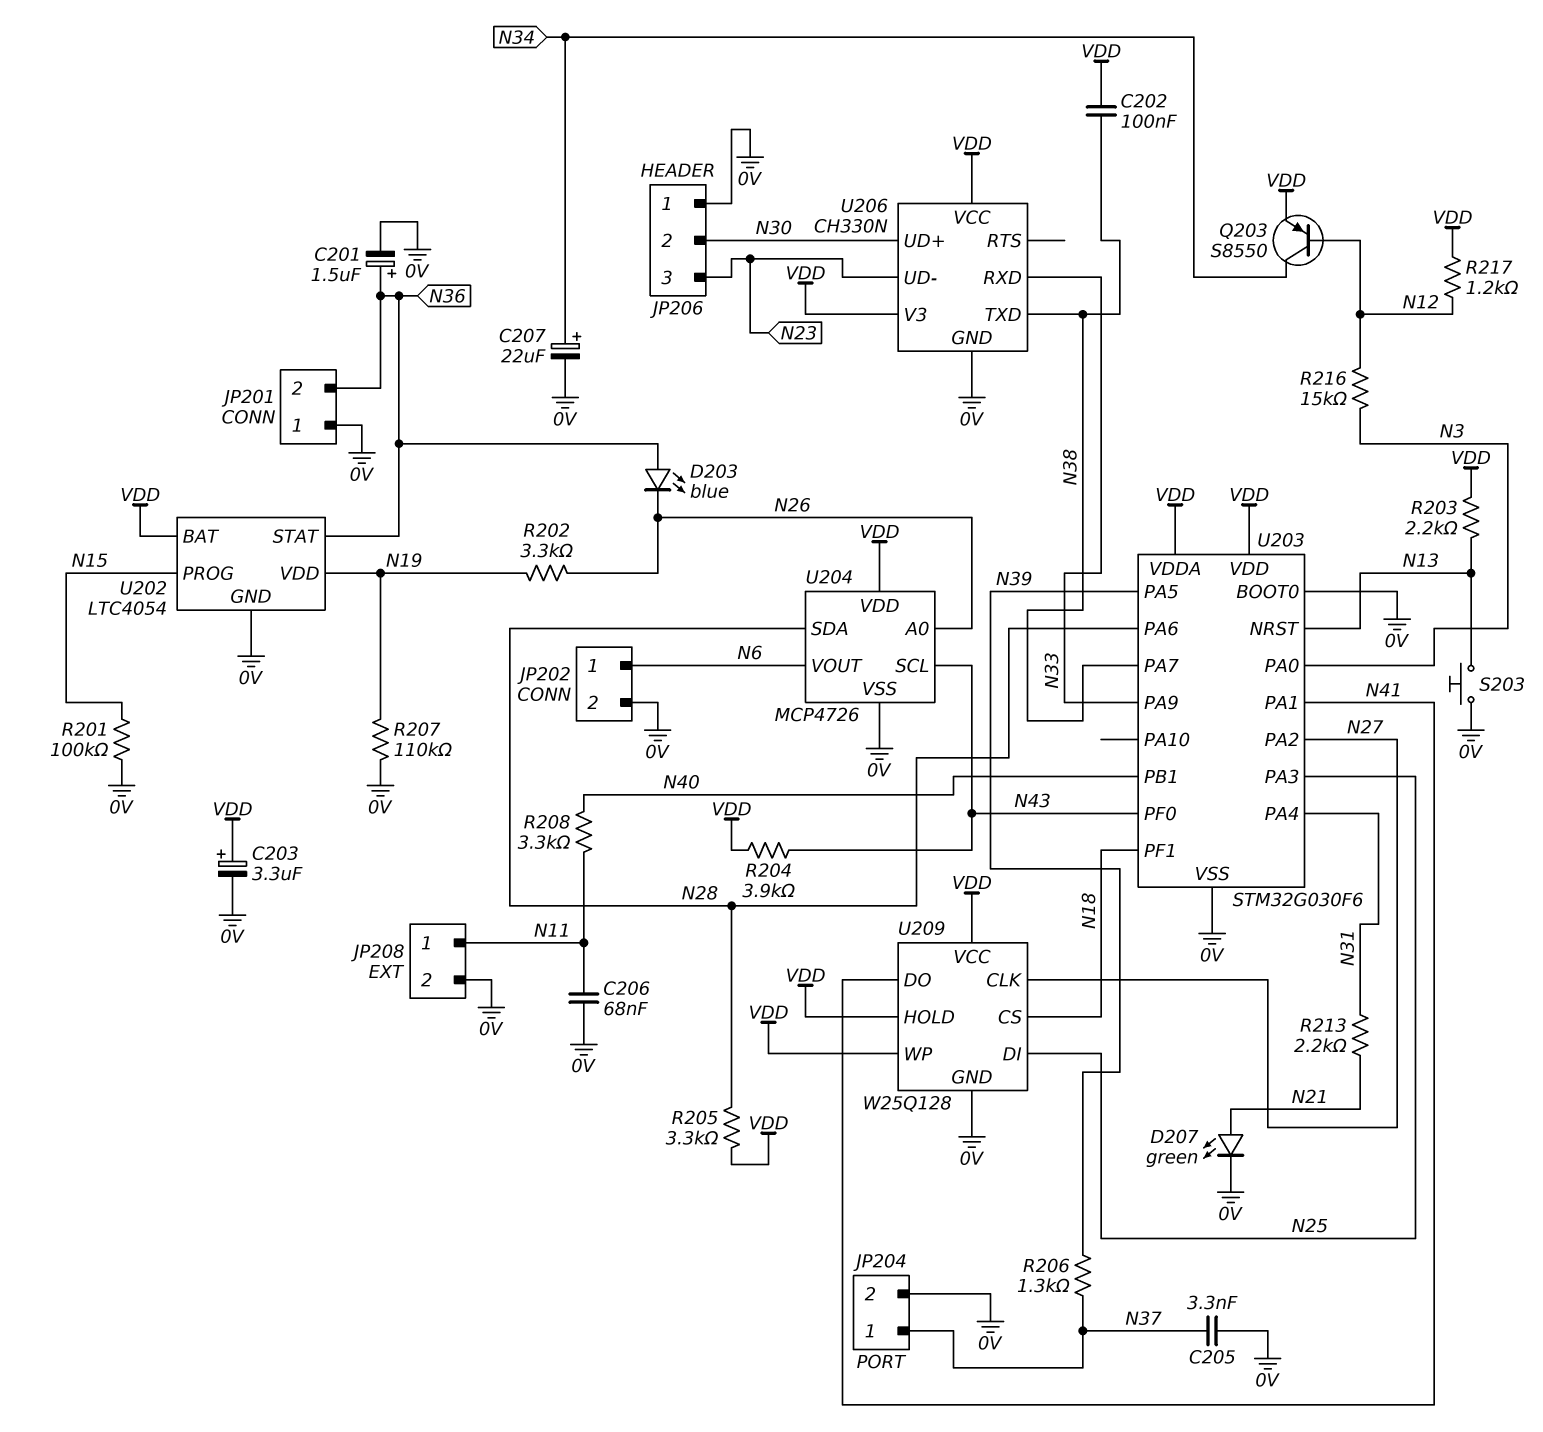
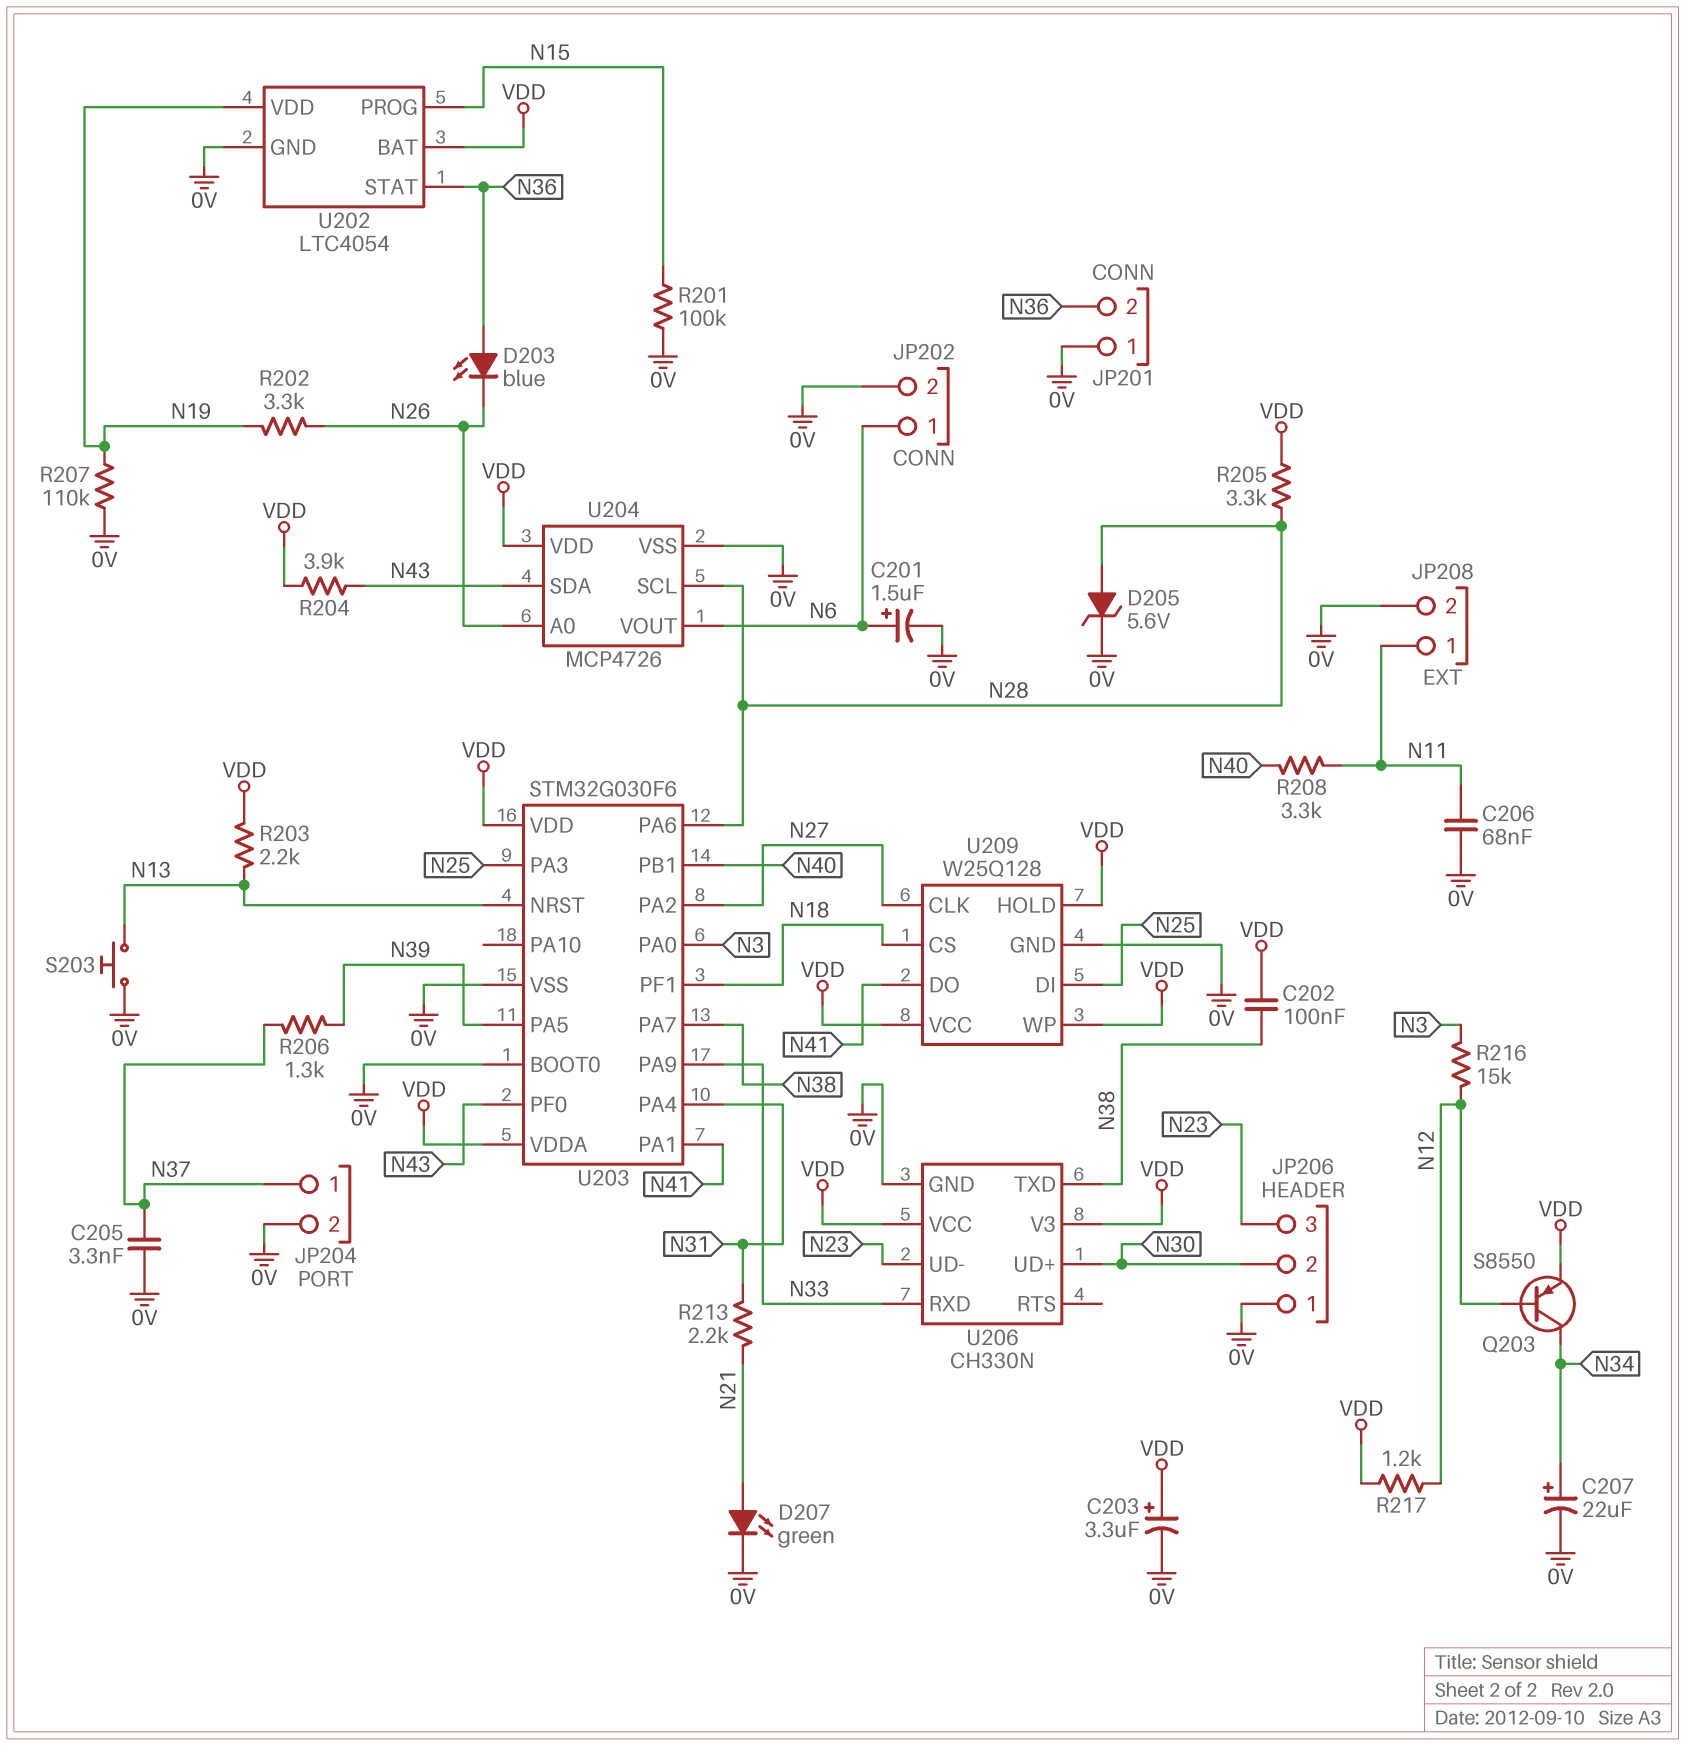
C201: 1.5uF (plus N36, minus 0V) -> 1.5uF (plus N6, minus 0V)
D205: none -> zener 5.6V (A N28, K 0V)
U204 pin SCL: N43 -> N28
U204 pin SDA: N28 -> N43

